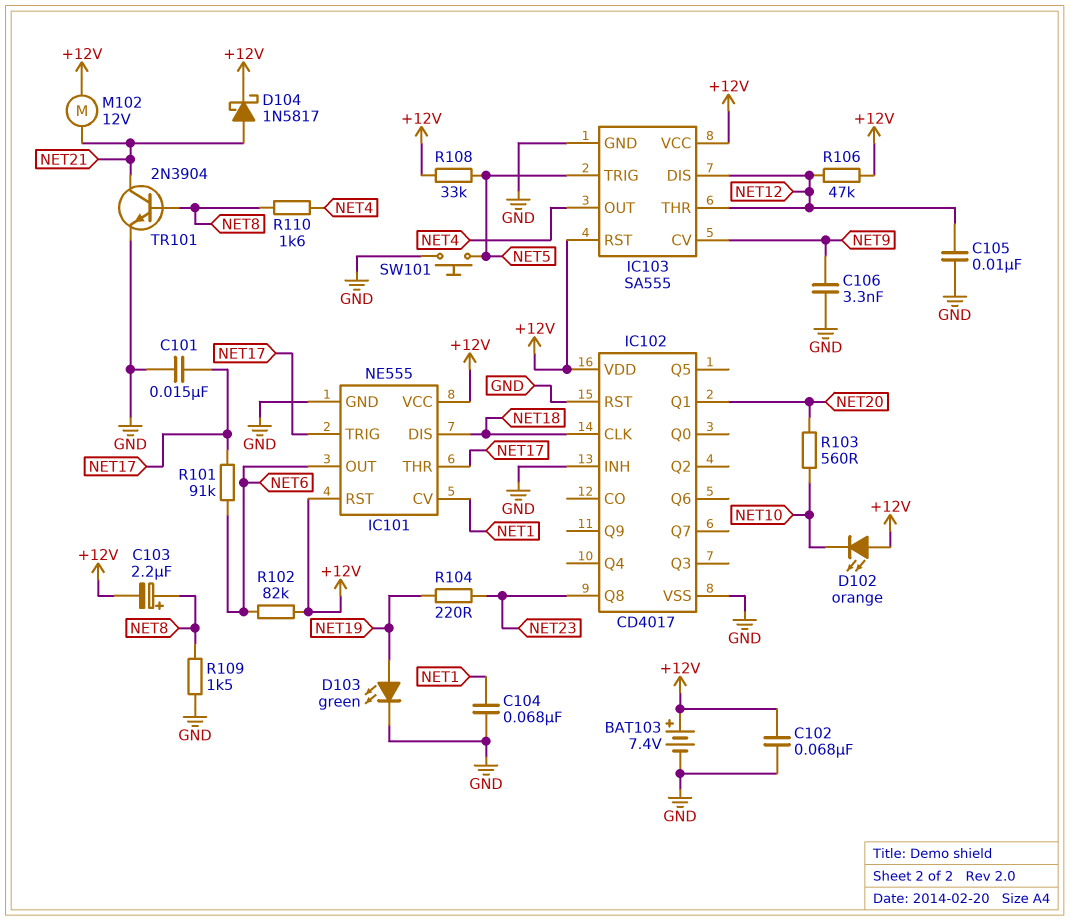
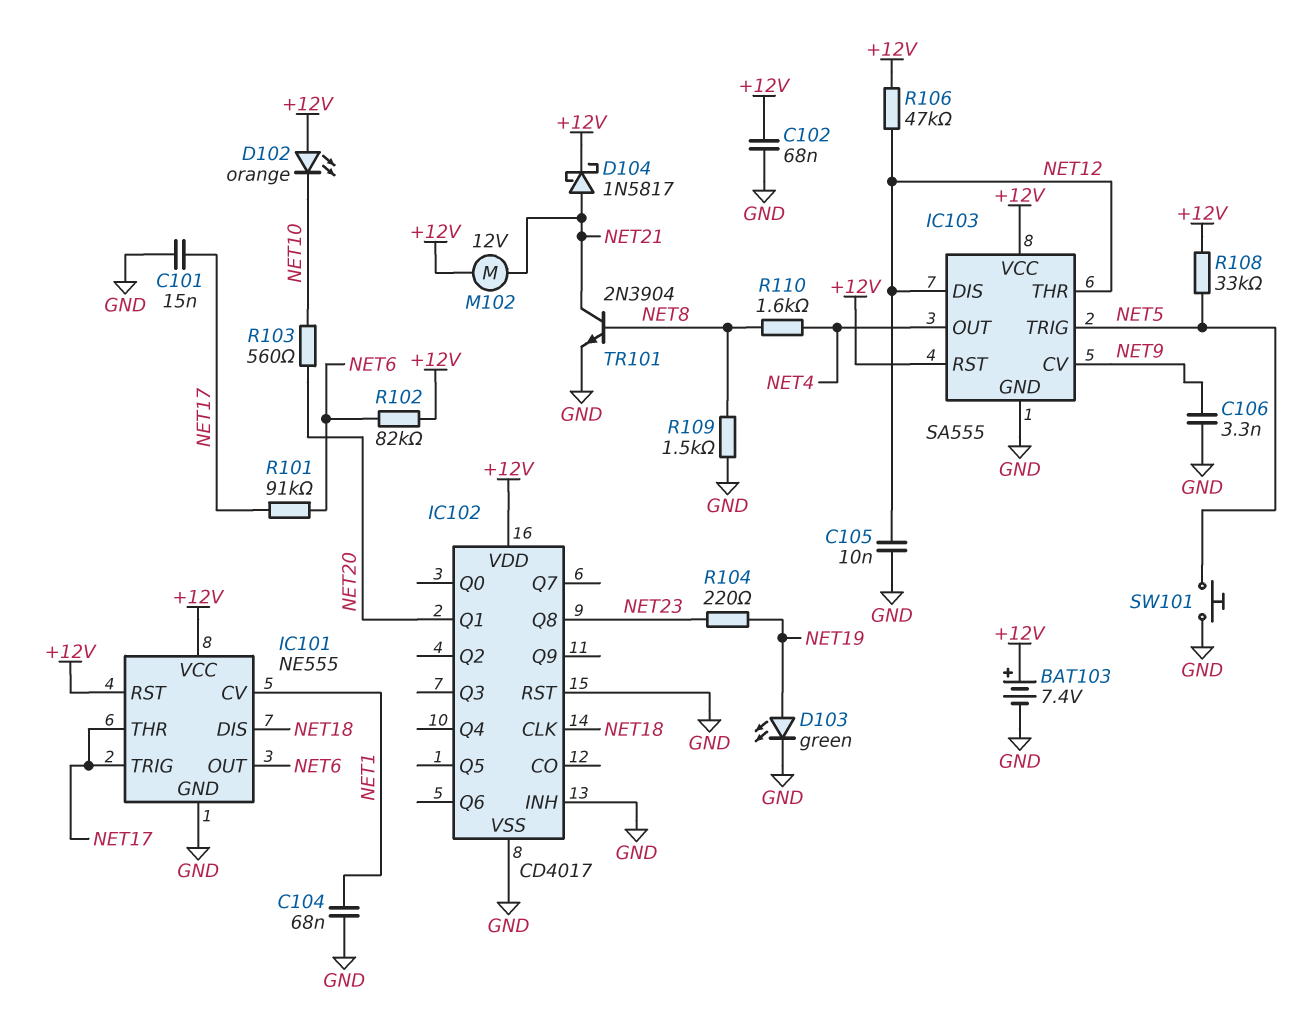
C103: 2.2uF (plus NET8, minus +12V) -> none

